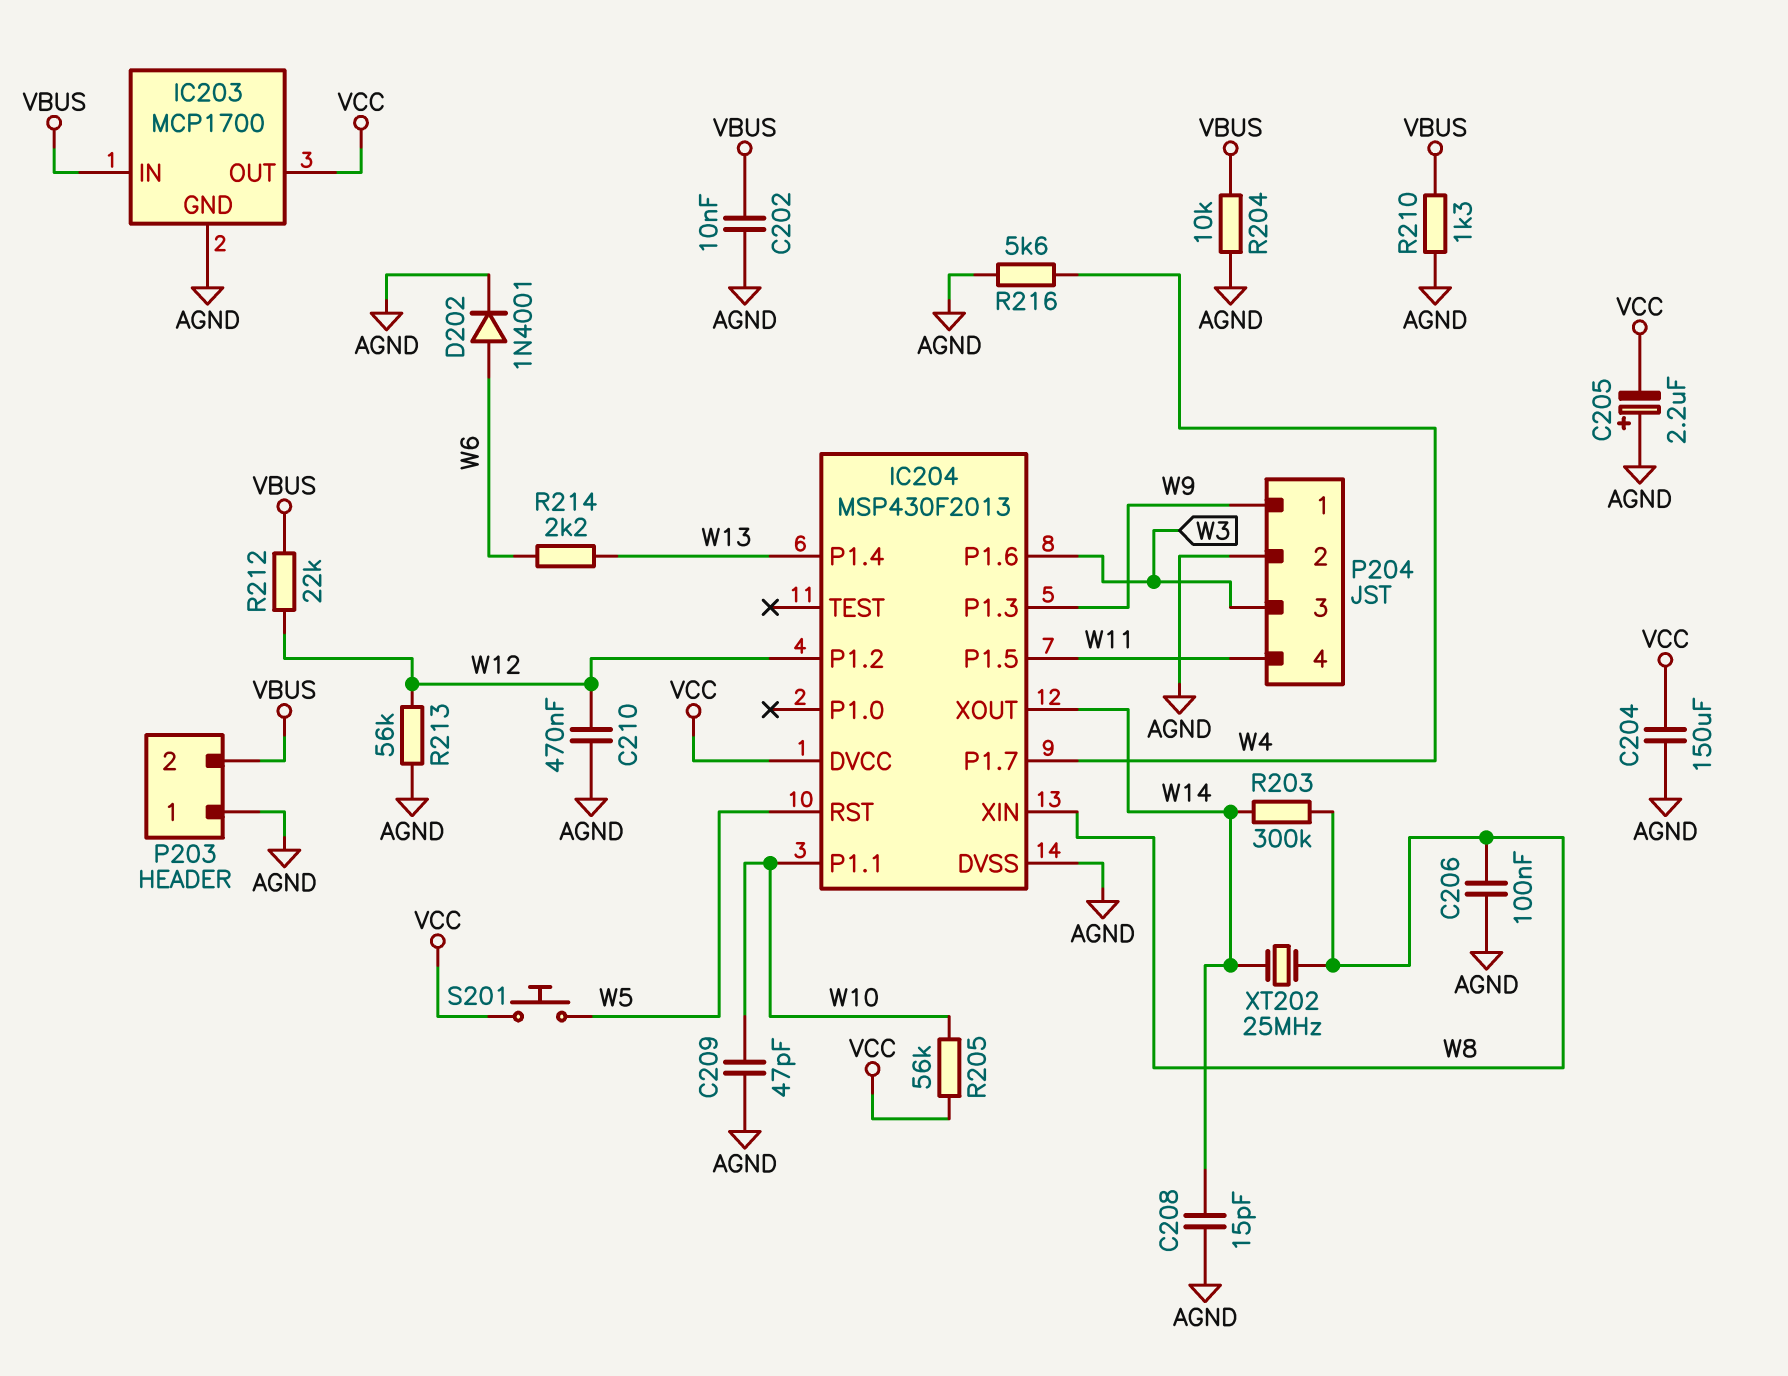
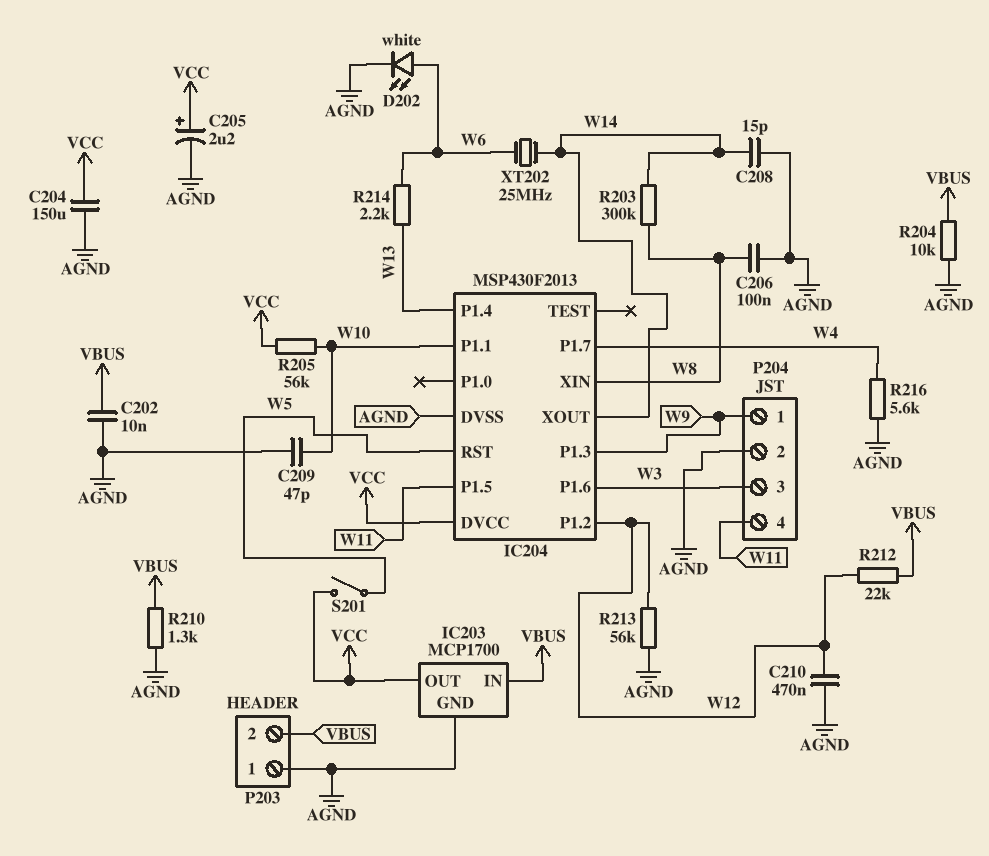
C205: 2.2uF (plus AGND, minus VCC) -> 2.2uF (plus VCC, minus AGND)
D202: diode 1N4001 (A W6, K AGND) -> LED white (A W6, K AGND)
S201: button (VCC, W5) -> switch (VCC, W5)
XT202: 25MHz (W8, W14) -> 25MHz (W6, W14)

